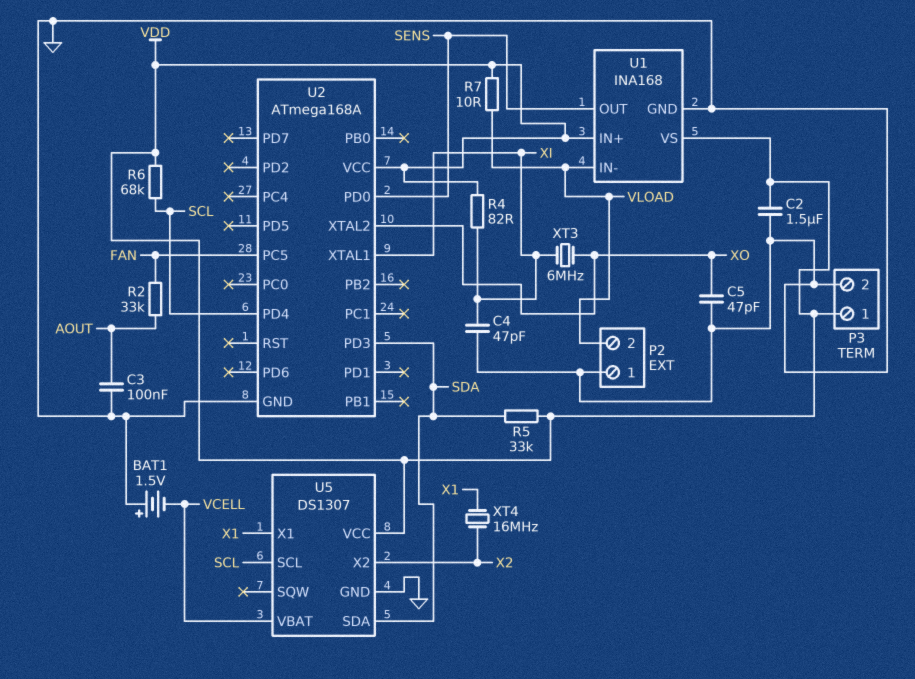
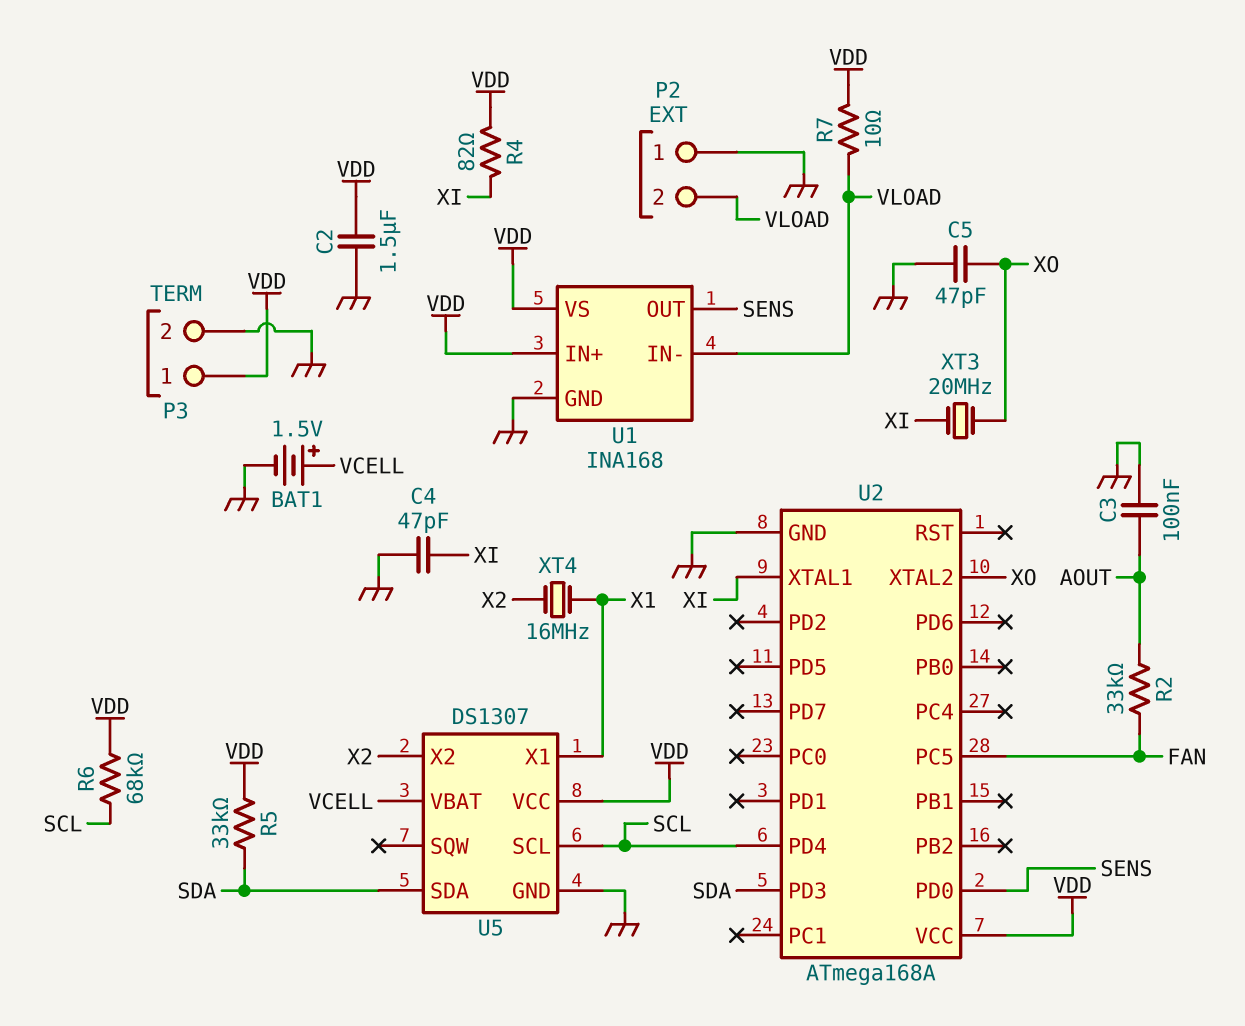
BAT1: 1.5V (plus GND, minus VCELL) -> 1.5V (plus VCELL, minus GND)
XT3: 6MHz (XI, XO) -> 20MHz (XI, XO)

